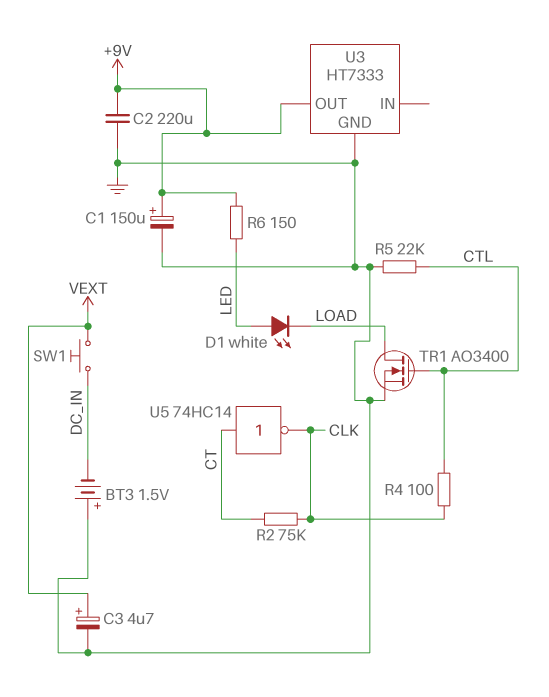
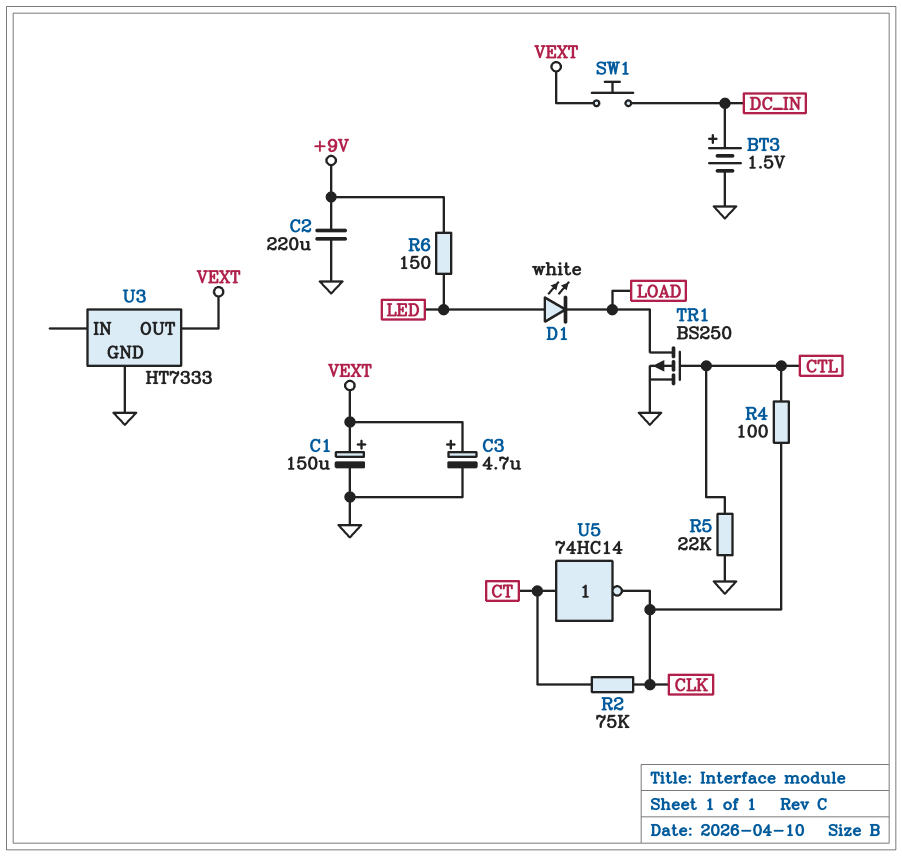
BT3: 1.5V (plus GND, minus DC_IN) -> 1.5V (plus DC_IN, minus GND)
C1: 150uF (plus +9V, minus GND) -> 150uF (plus VEXT, minus GND)
TR1: NMOS AO3400 (G CTL, D LOAD, S GND) -> PMOS BS250 (G CTL, D LOAD, S GND)
U3 pin OUT: +9V -> VEXT

